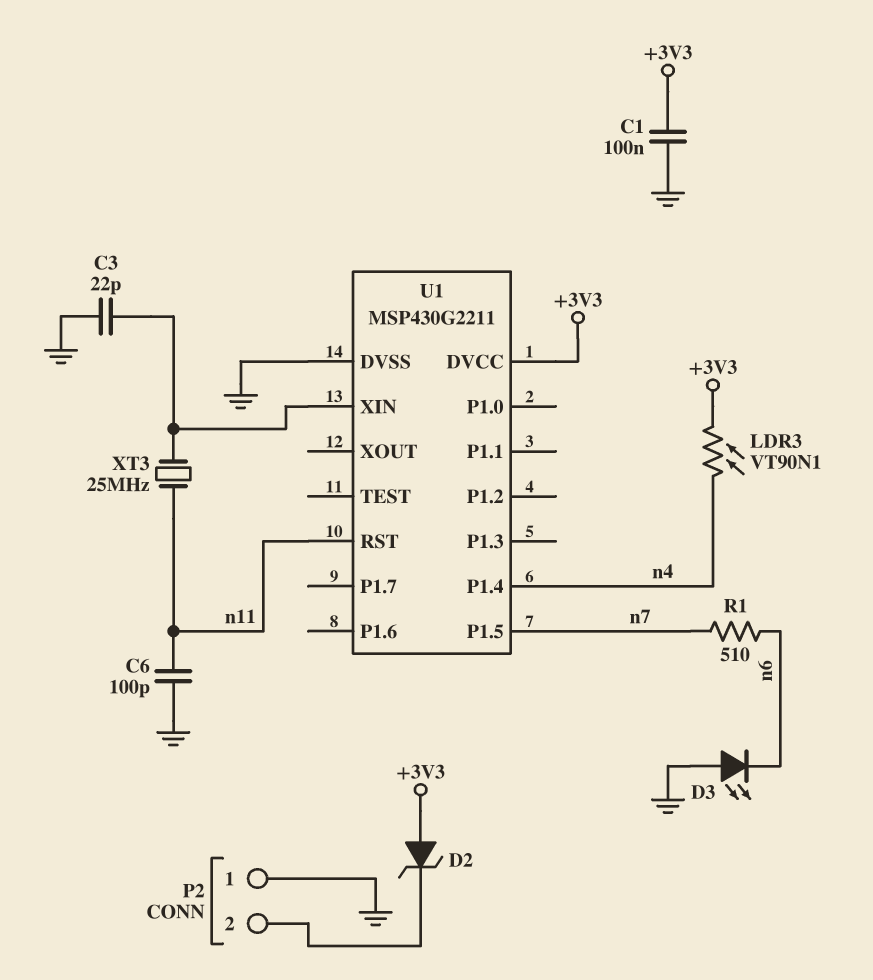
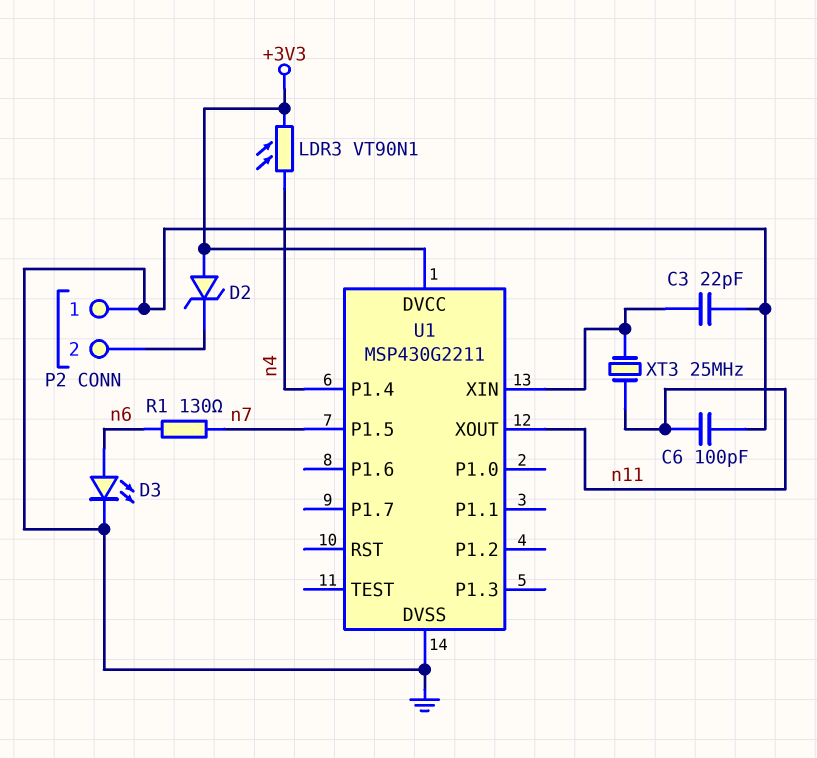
C1: 100nF (+3V3, GND) -> none
D3: LED (A GND, K n6) -> LED (A n6, K GND)
R1: 510 (n6, n7) -> 130 (n6, n7)
U1 pin RST: n11 -> none
U1 pin XOUT: none -> n11

